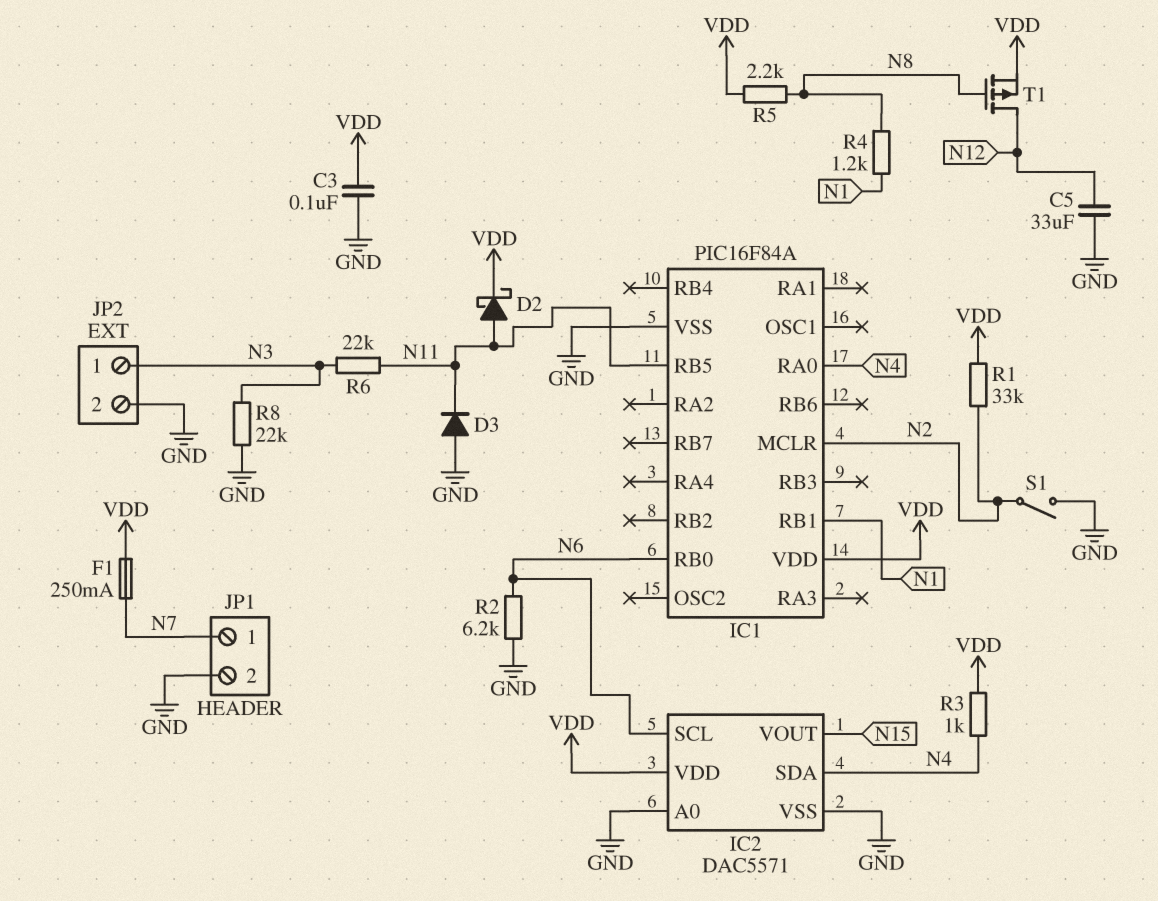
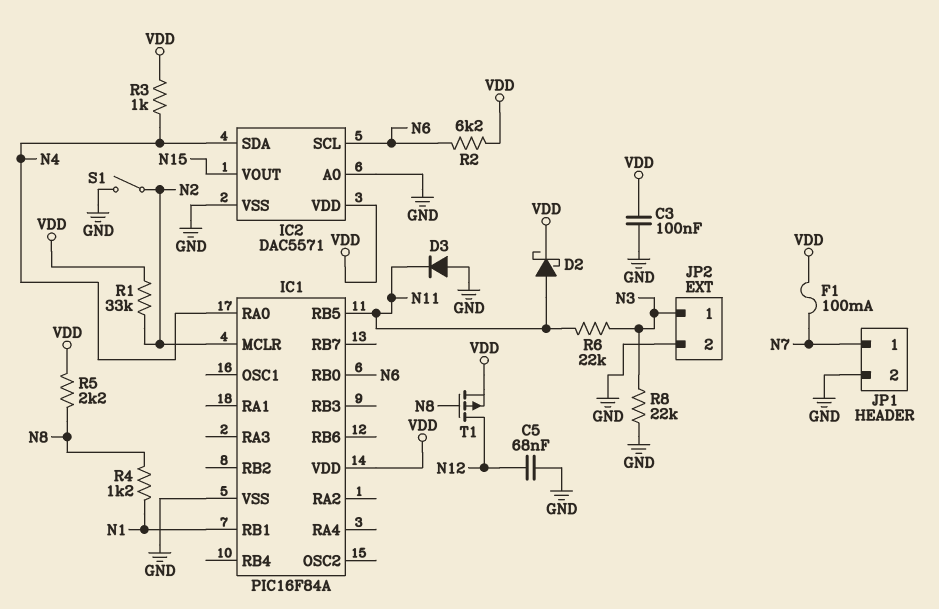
C5: 33uF (GND, N12) -> 68nF (GND, N12)
F1: 250mA (N7, VDD) -> 100mA (N7, VDD)
R2: 6.2k (GND, N6) -> 6.2k (N6, VDD)

